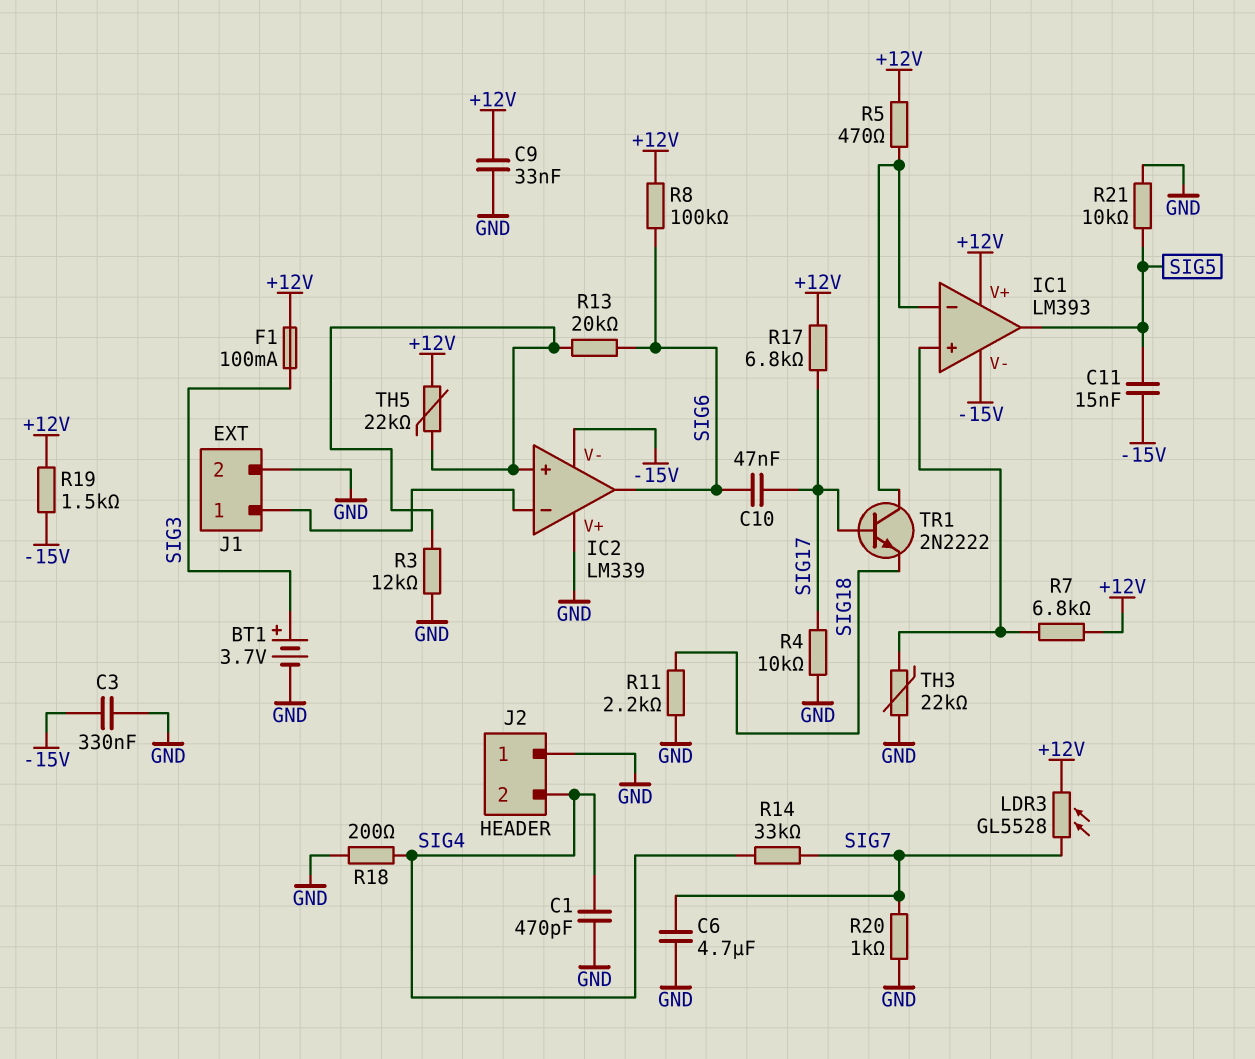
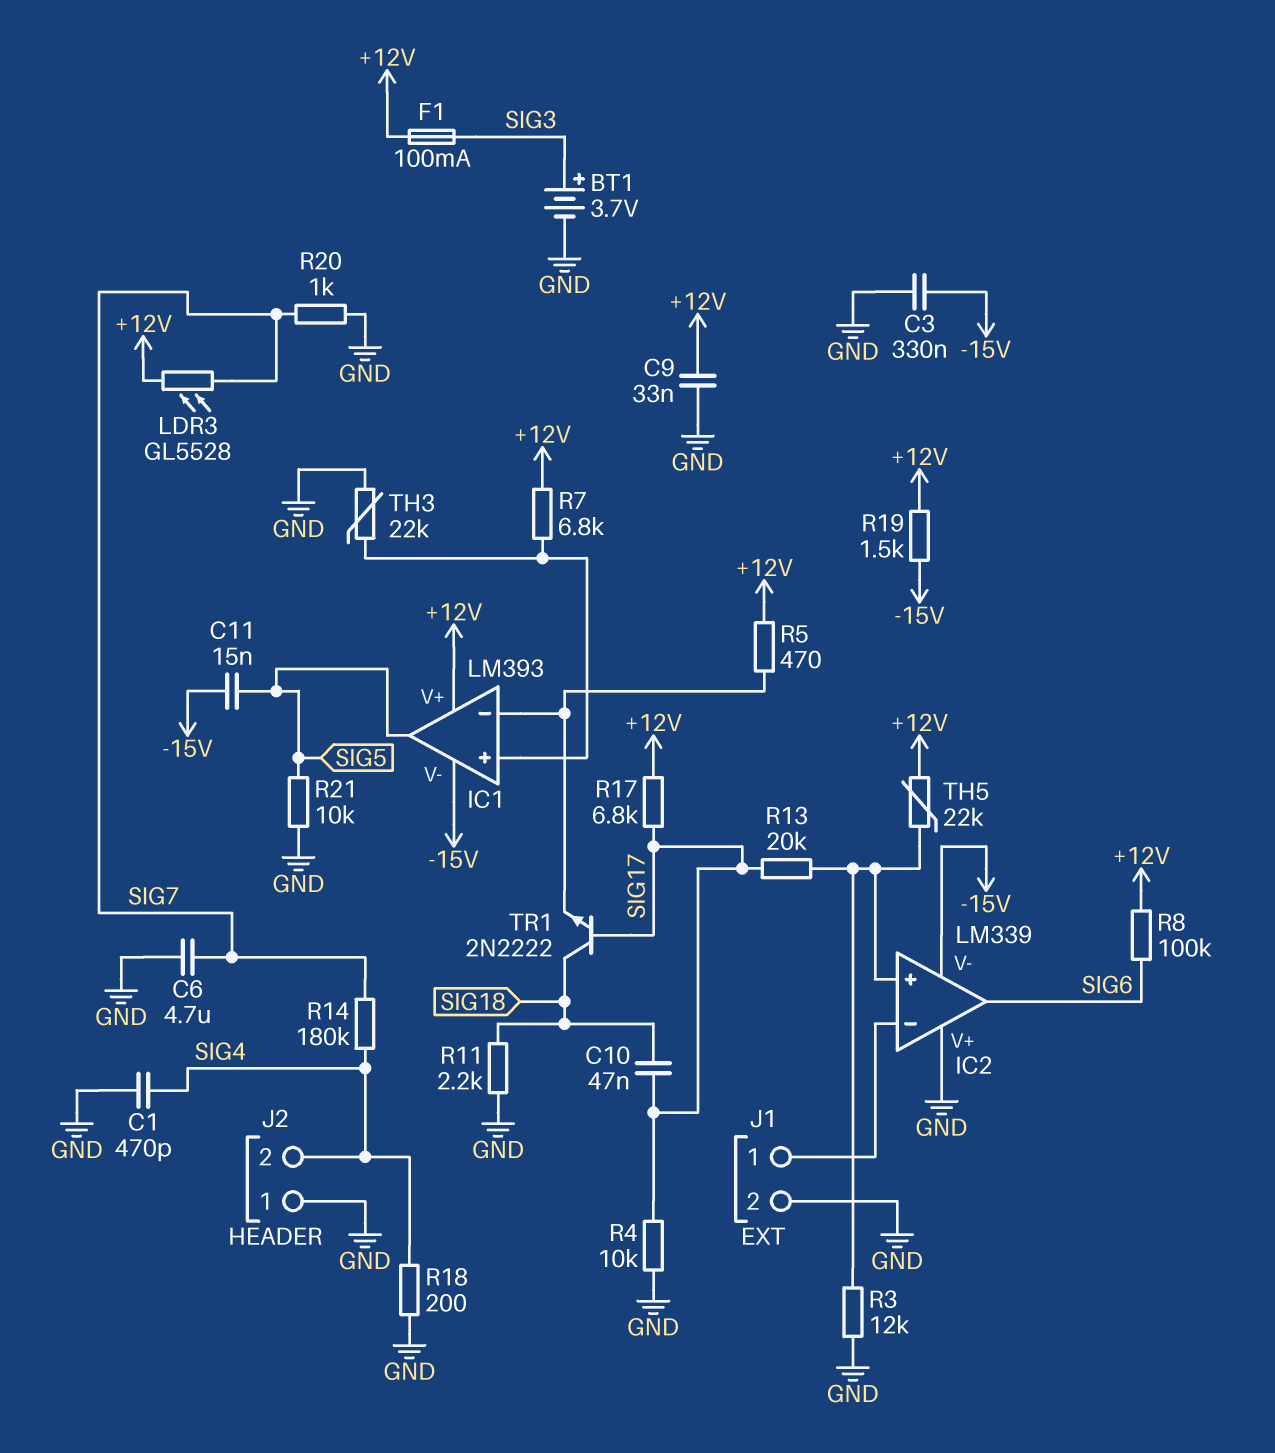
C10: 47nF (SIG6, SIG17) -> 47nF (SIG17, SIG18)
R13: 20k (IC2/in+, SIG6) -> 20k (IC2/in+, SIG17)
R14: 33k (SIG4, SIG7) -> 180k (SIG4, SIG7)
TR1: NPN 2N2222 (B SIG17, C IC1/in-, E SIG18) -> NPN 2N2222 (B SIG17, C SIG18, E IC1/in-)

